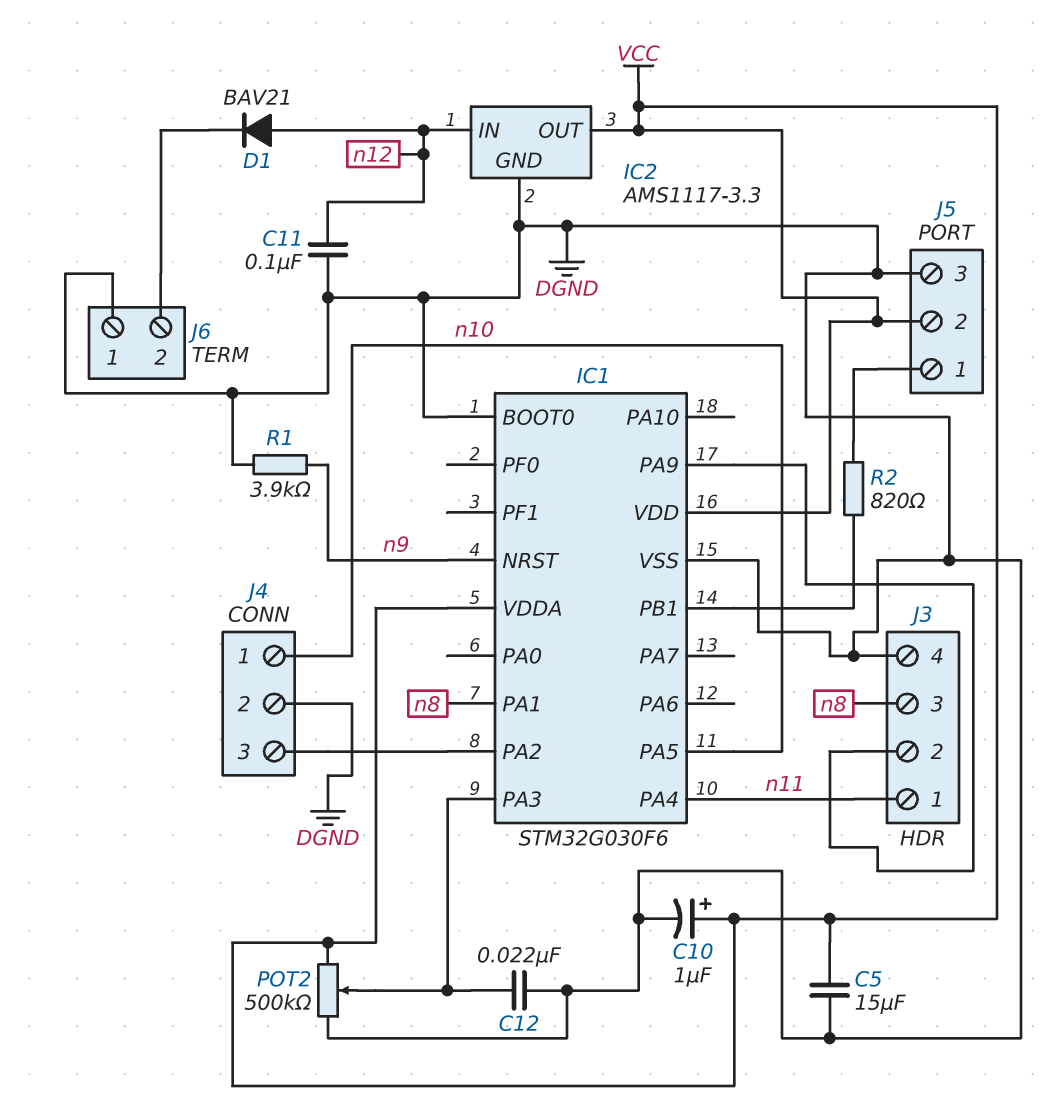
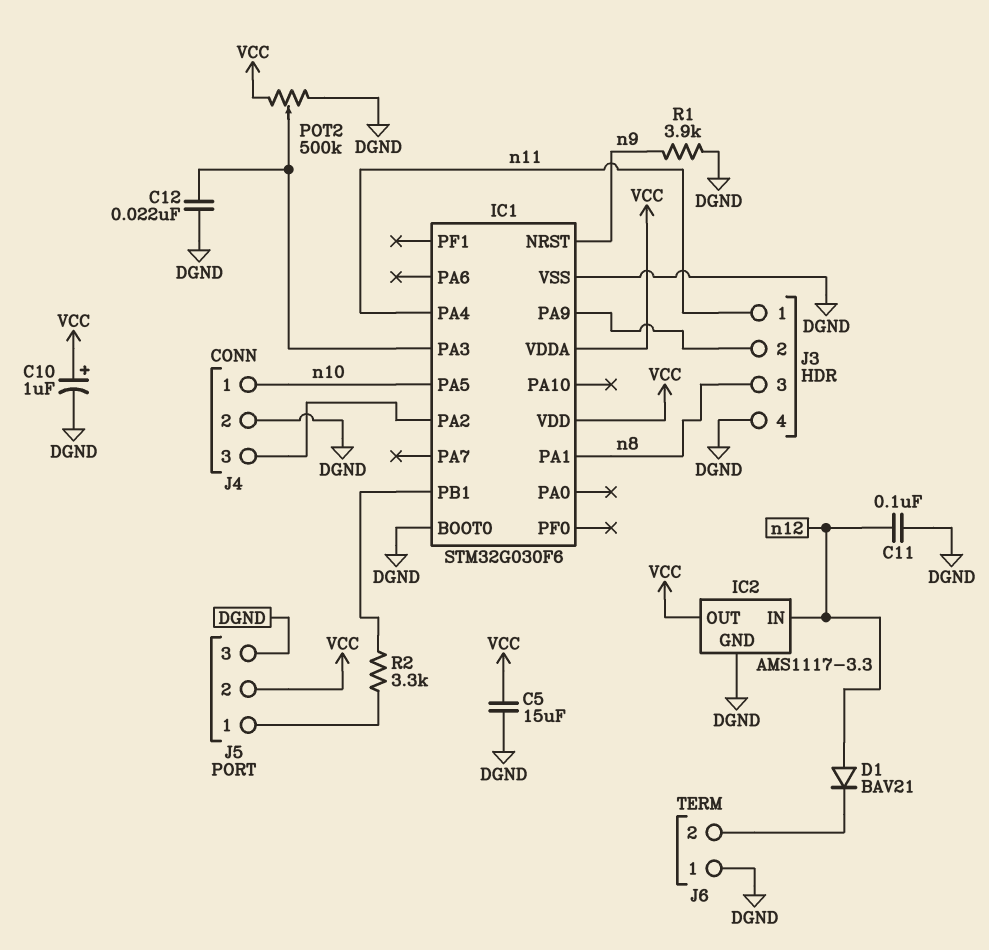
R2: 820 (IC1/PB1, J5/1) -> 3.3k (IC1/PB1, J5/1)

